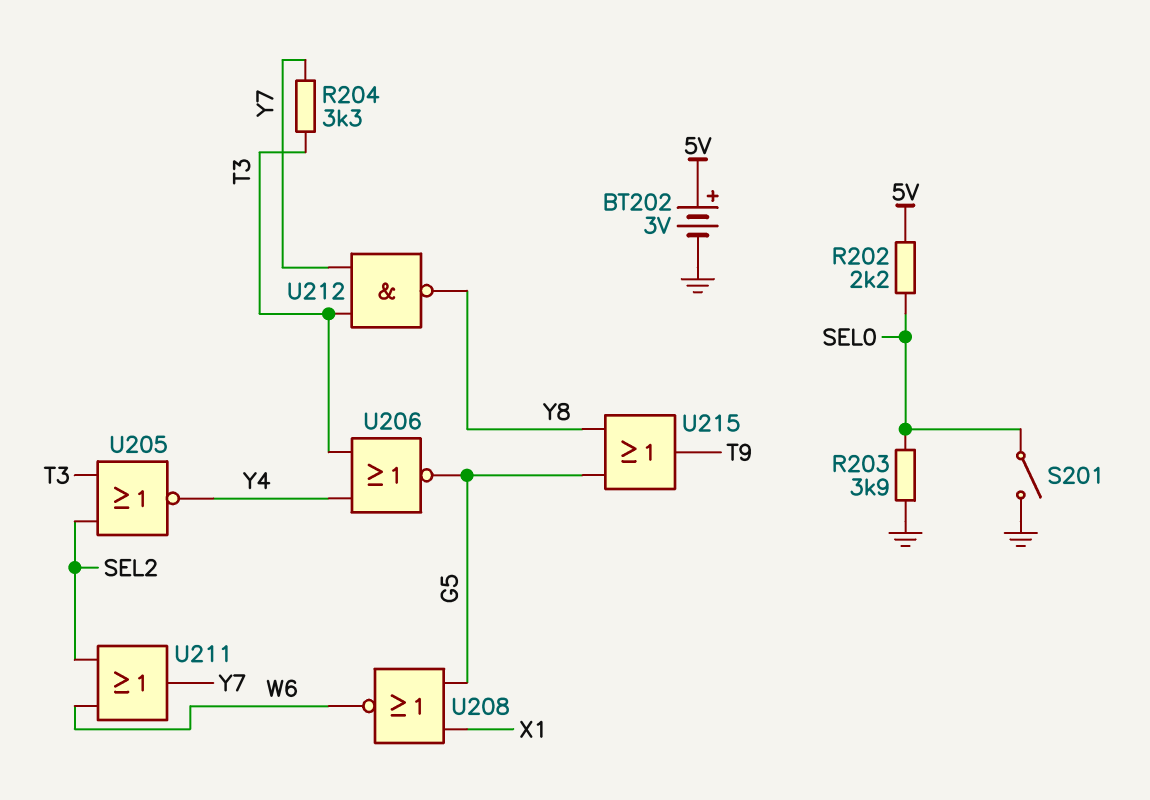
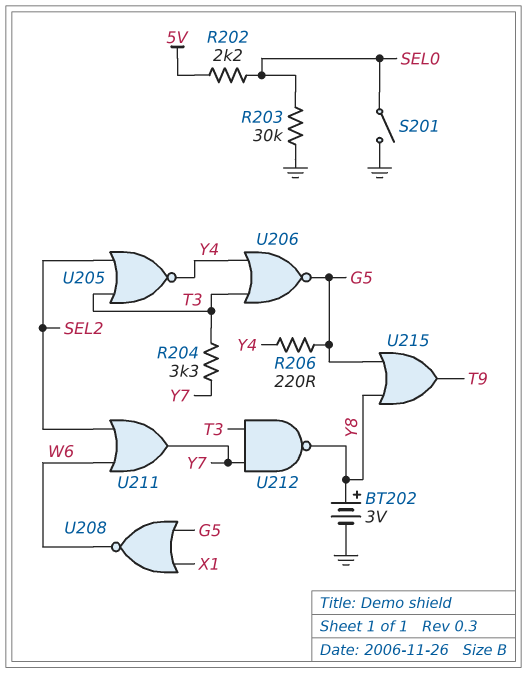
BT202: 3V (plus 5V, minus GND) -> 3V (plus Y8, minus GND)
R203: 3.9k (GND, SEL0) -> 30k (GND, SEL0)
R206: none -> 220 (G5, Y4)

